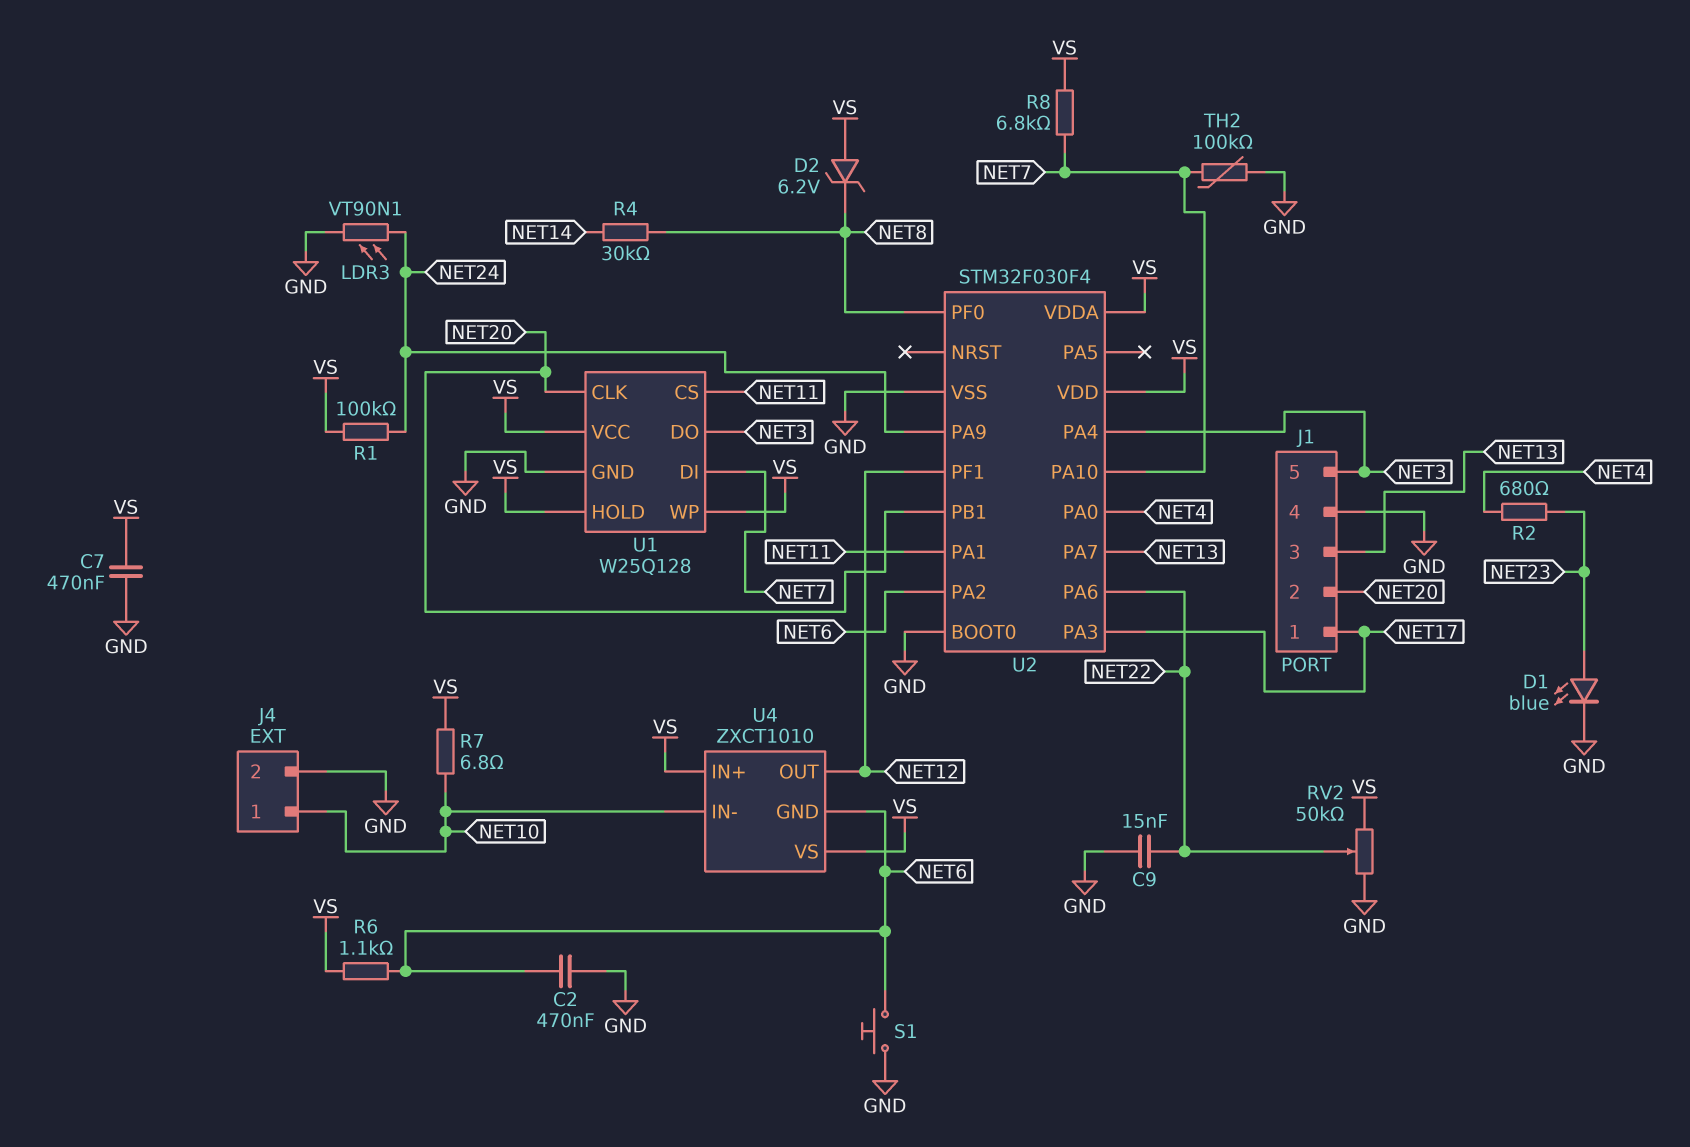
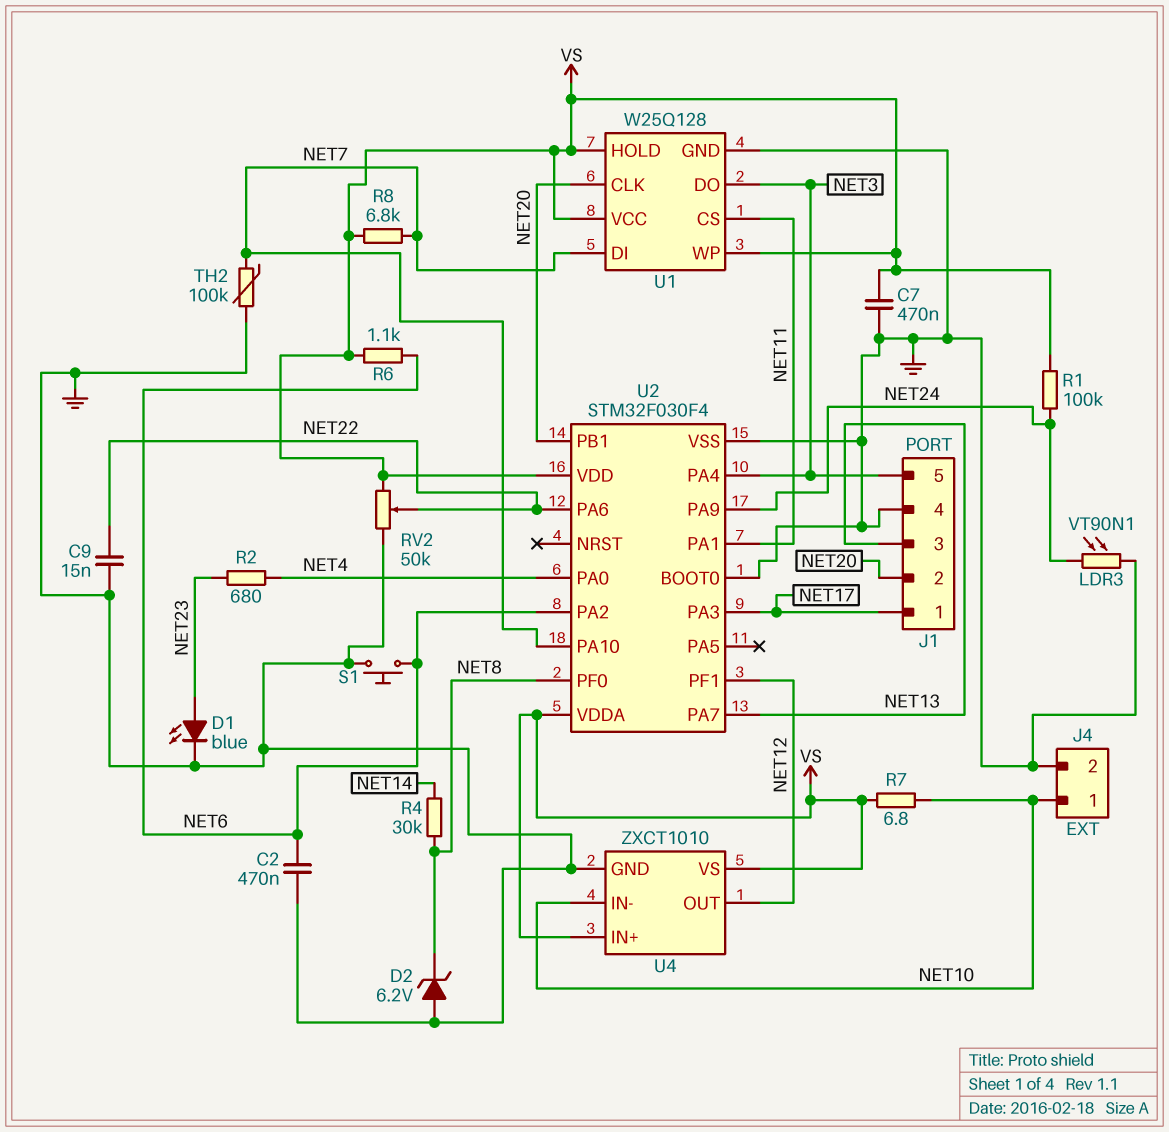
D2: zener 6.2V (A VS, K NET8) -> zener 6.2V (A GND, K NET8)
U4 pin GND: NET6 -> GND

